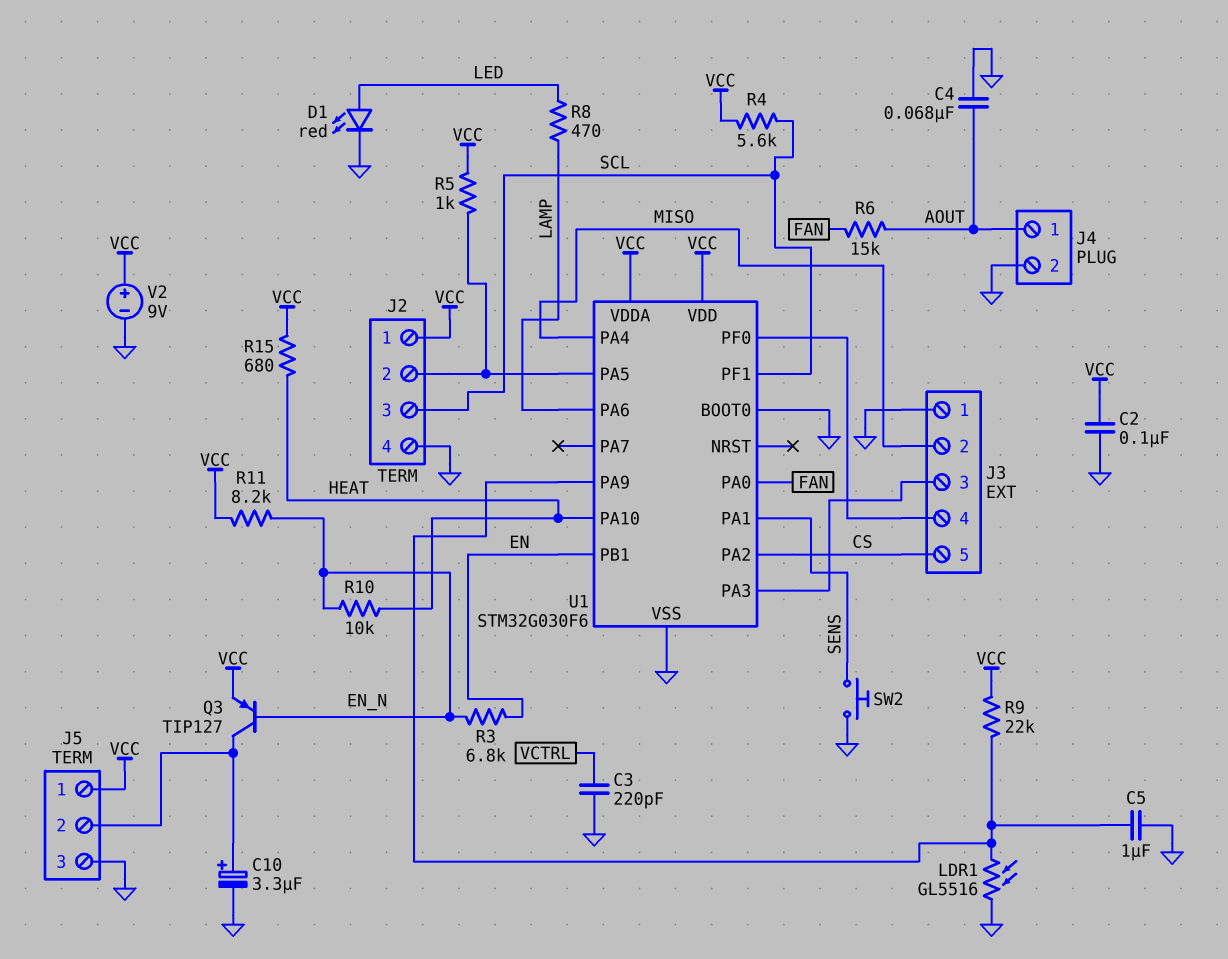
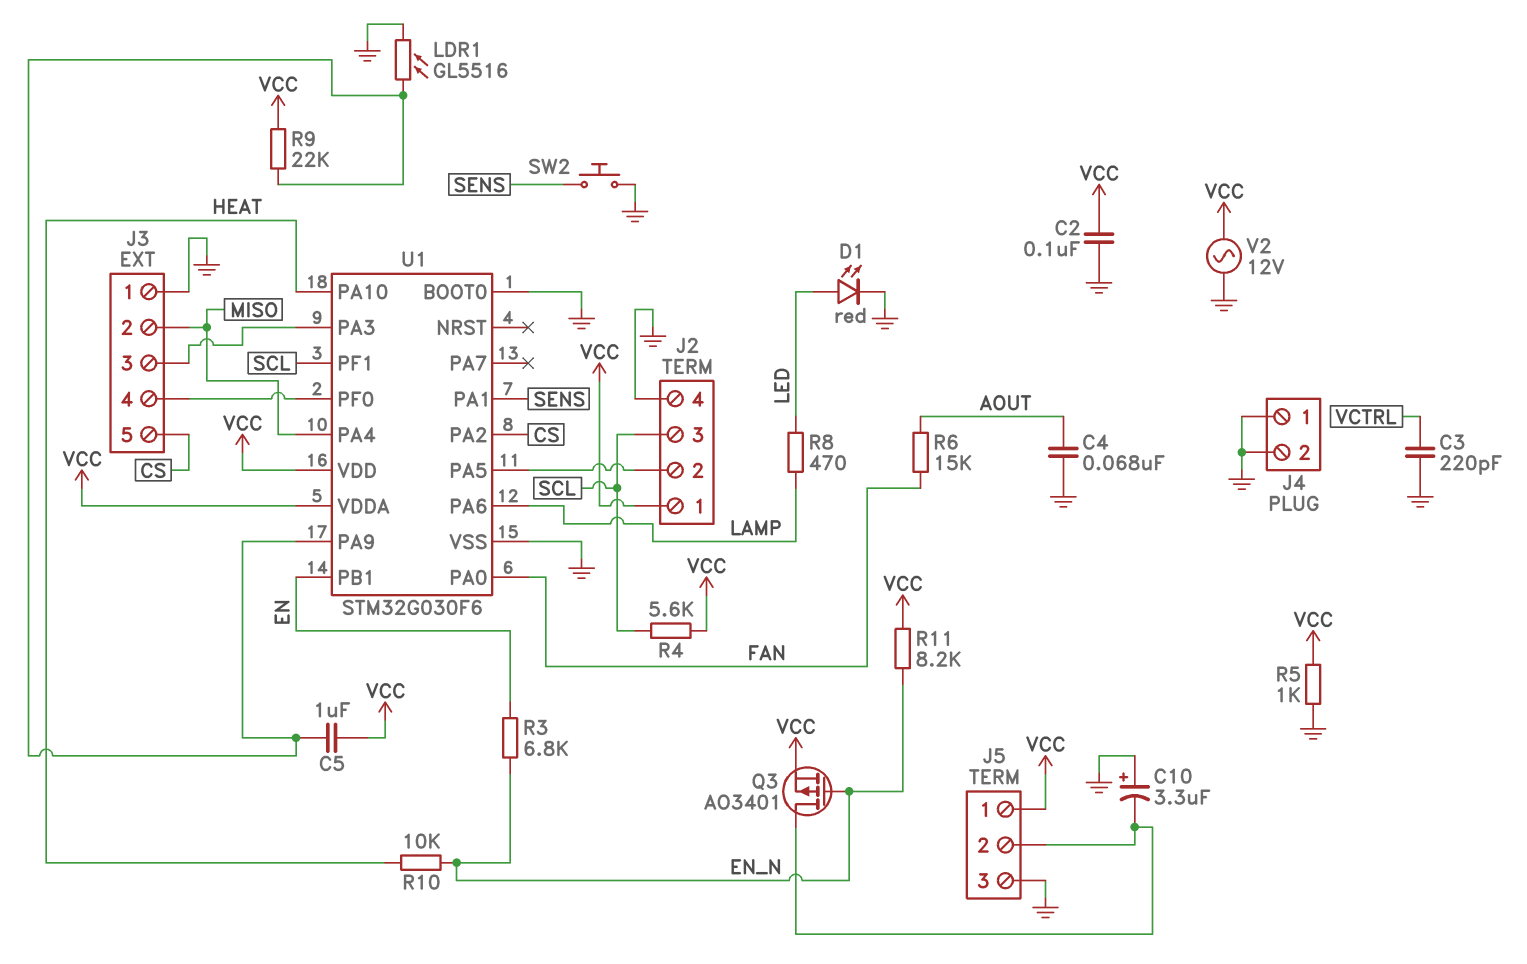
C5: 1uF (GND, U1/PA9) -> 1uF (U1/PA9, VCC)
C10: 3.3uF (plus J5/2, minus GND) -> 3.3uF (plus GND, minus J5/2)
J4 pin 1: AOUT -> GND
Q3: PNP TIP127 (B EN_N, C J5/2, E VCC) -> PMOS AO3401 (G EN_N, D J5/2, S VCC)
R5: 1k (J2/2, VCC) -> 1k (GND, VCC)
R15: 680 (HEAT, VCC) -> none
V2: 9V (plus VCC, minus GND) -> AC 12V (GND, VCC)

